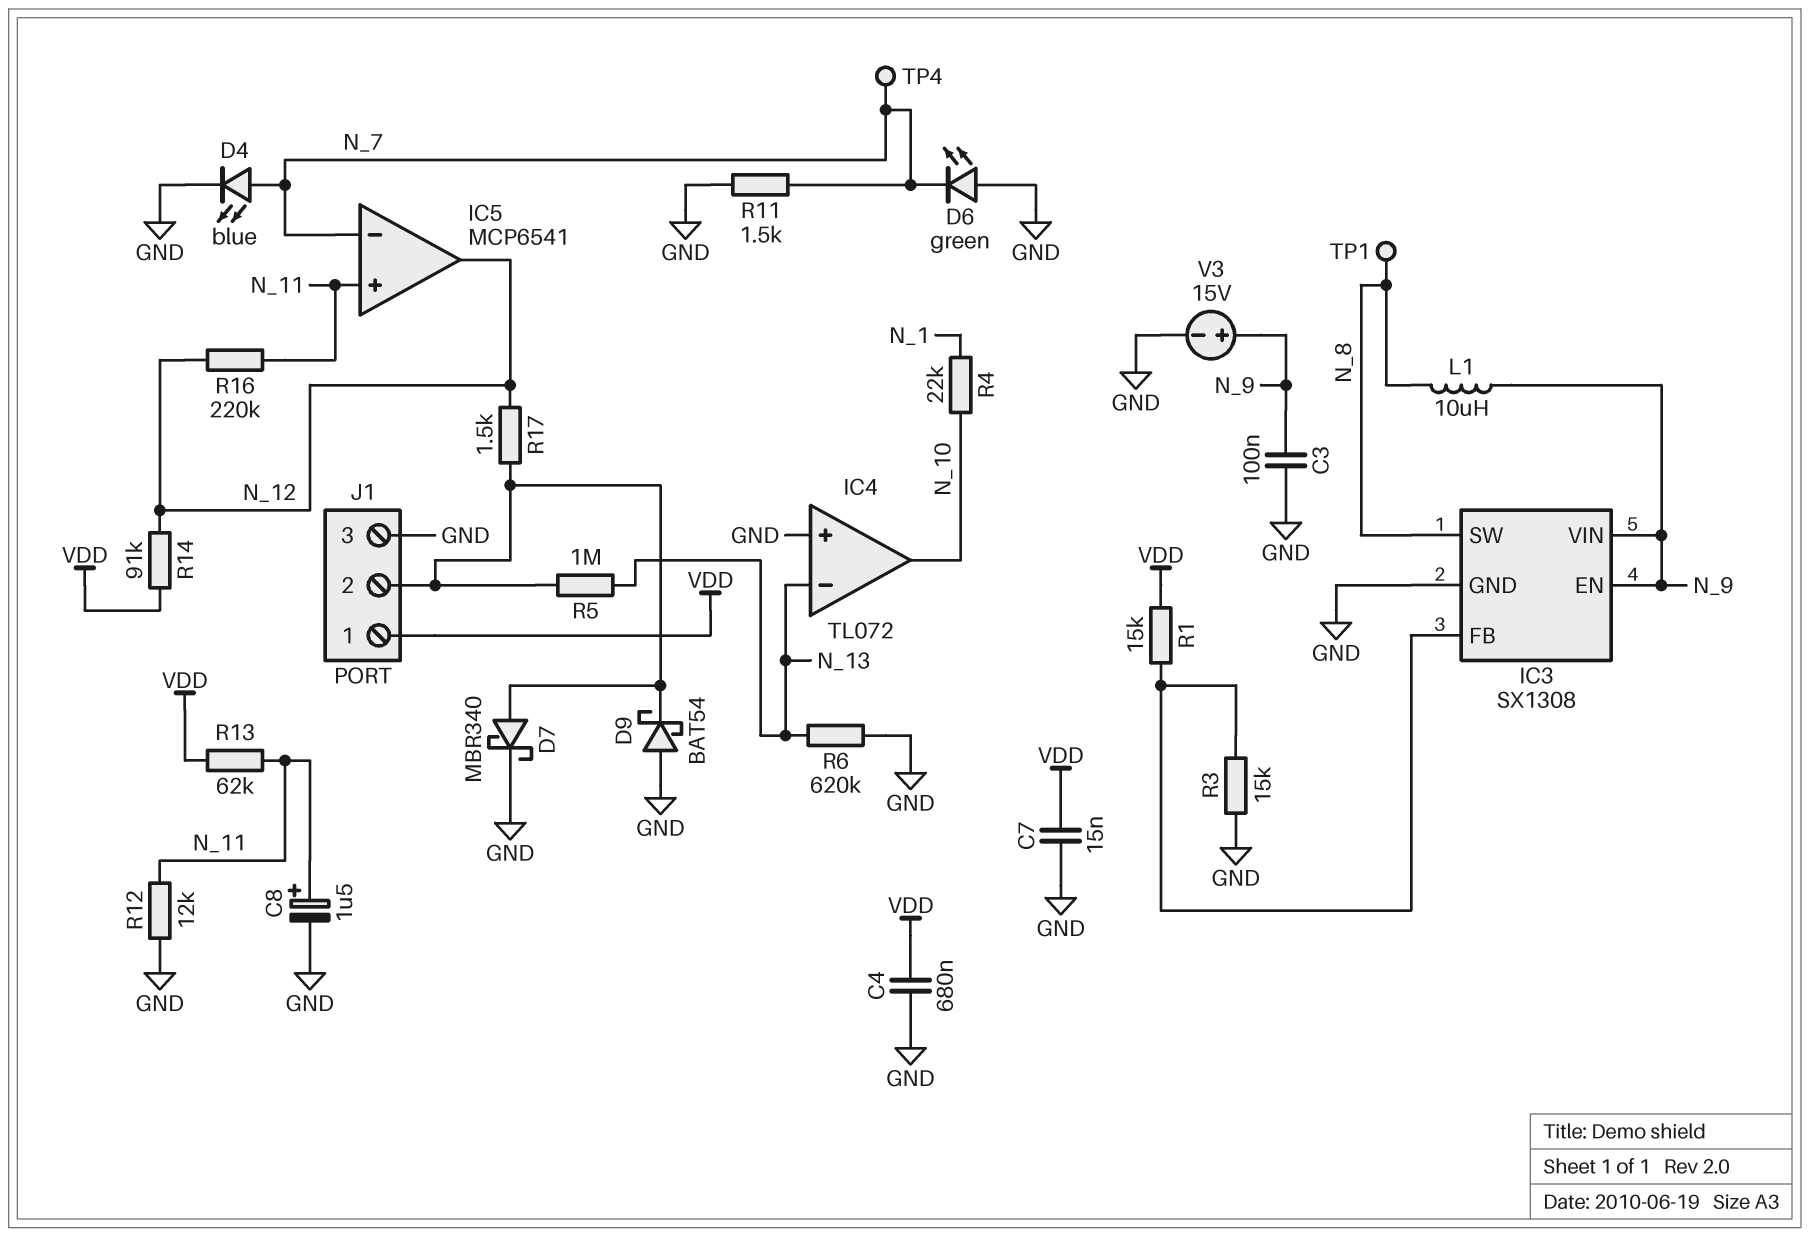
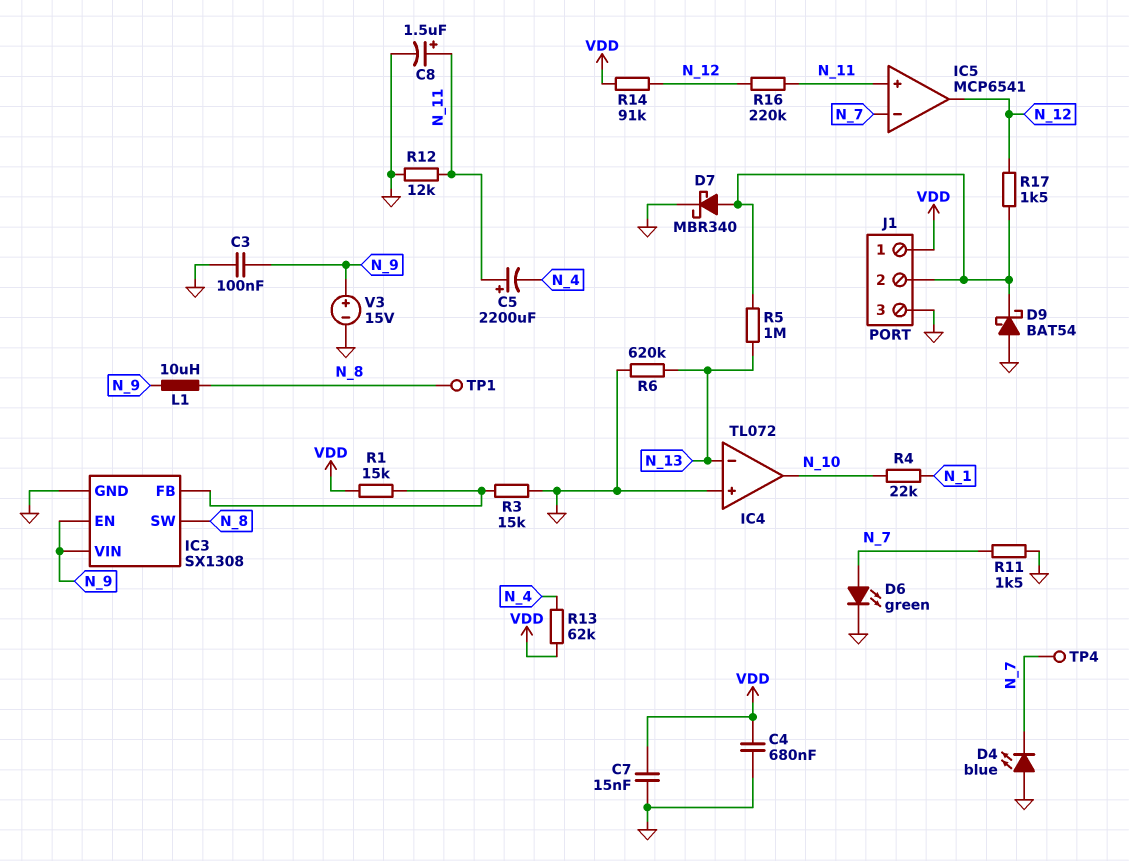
C5: none -> 2200uF (plus N_11, minus N_4)
D4: LED blue (A N_7, K GND) -> LED blue (A GND, K N_7)
D6: LED green (A GND, K N_7) -> LED green (A N_7, K GND)
R13: 62k (N_11, VDD) -> 62k (N_4, VDD)

